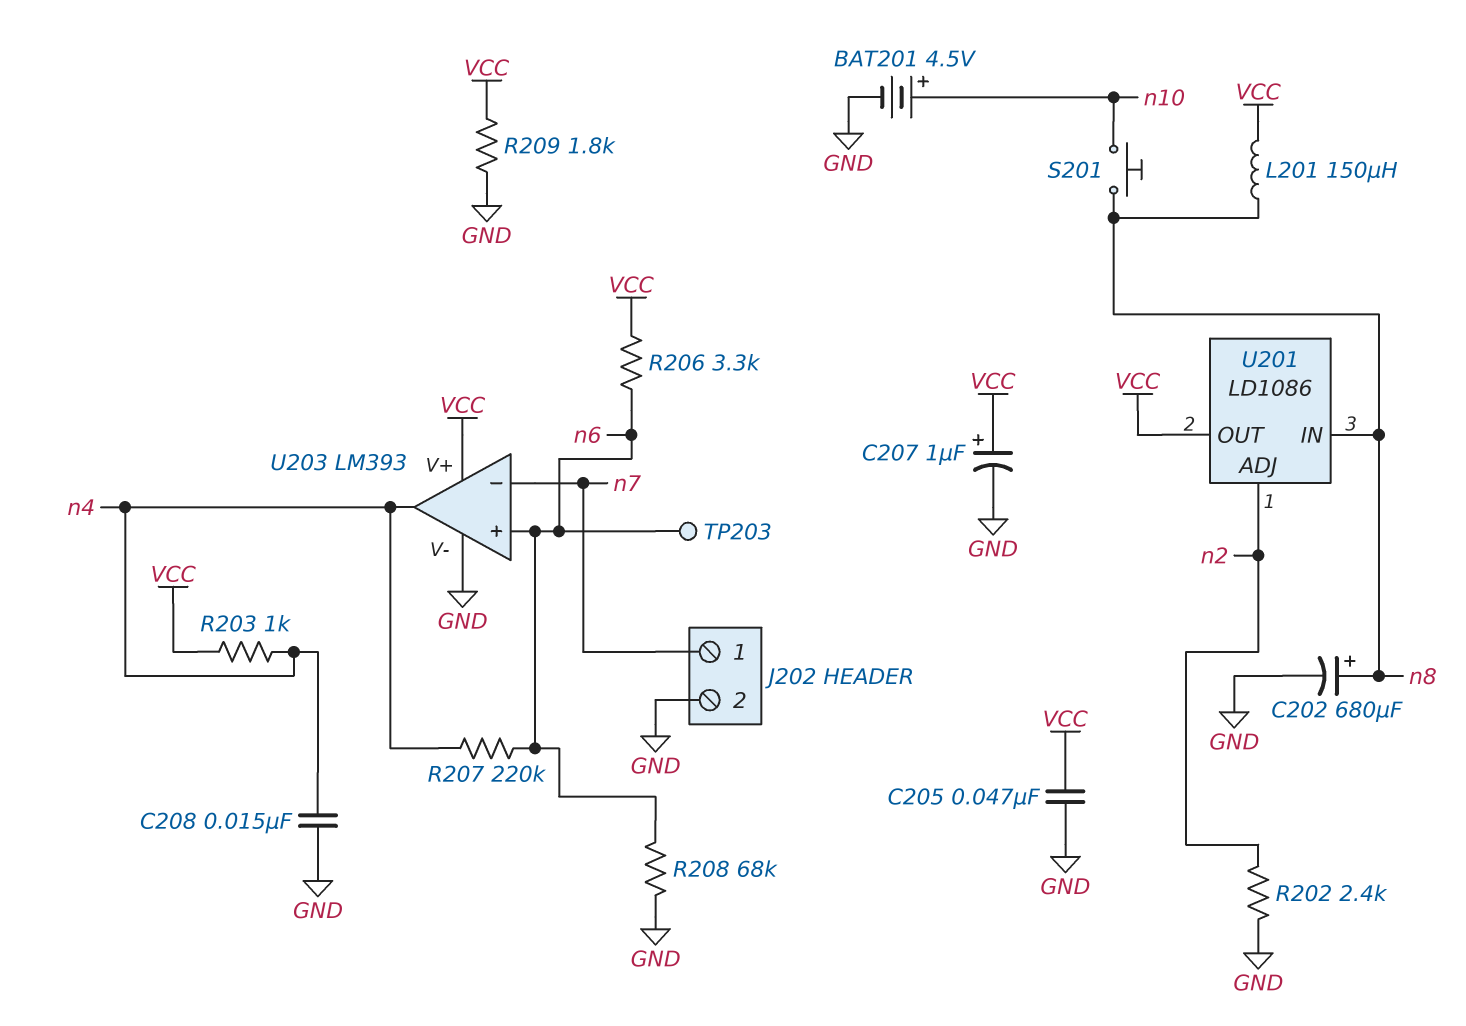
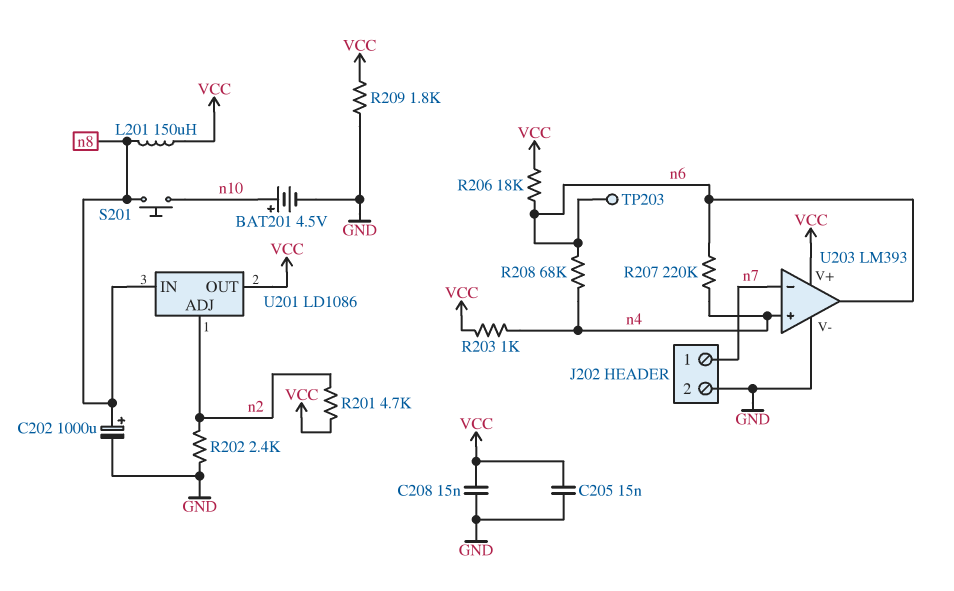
C202: 680uF (plus n8, minus GND) -> 1000uF (plus n8, minus GND)
C205: 47nF (GND, VCC) -> 15nF (GND, VCC)
C207: 1uF (plus VCC, minus GND) -> none
C208: 15nF (GND, n4) -> 15nF (GND, VCC)
R201: none -> 4.7k (VCC, n2)
R206: 3.3k (VCC, n6) -> 18k (VCC, n6)
R208: 68k (GND, n6) -> 68k (n4, n6)
U203 pin in+: n6 -> n4
U203 pin out: n4 -> n6

